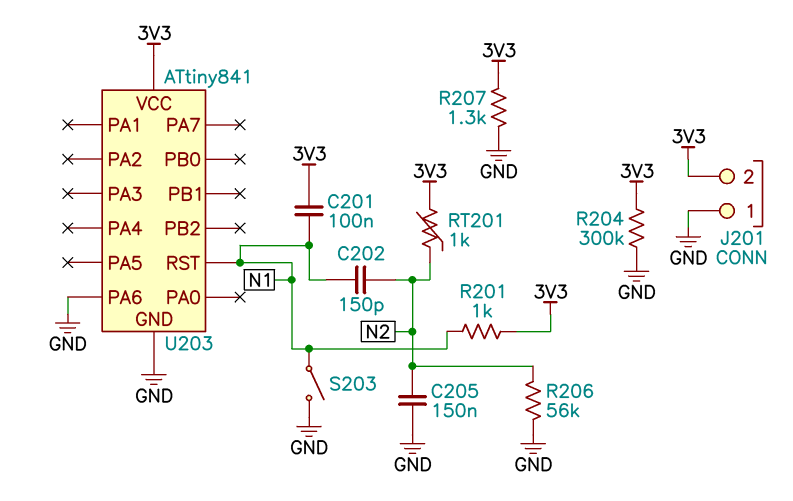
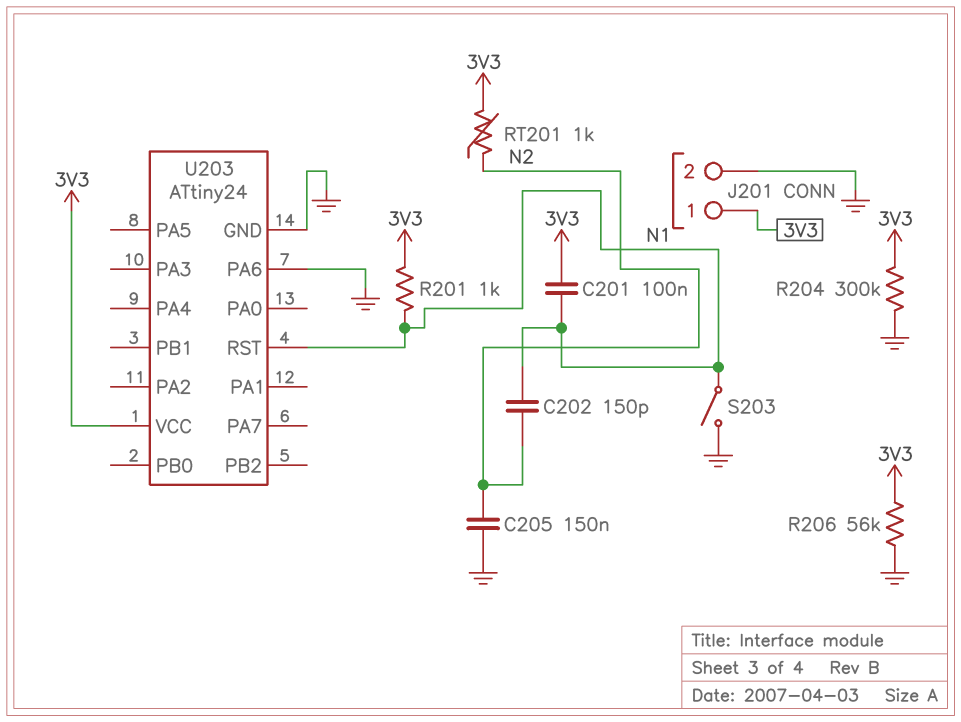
J201 pin 1: GND -> 3V3
J201 pin 2: 3V3 -> GND
R206: 56k (GND, N2) -> 56k (3V3, GND)
R207: 1.3k (3V3, GND) -> none
U203: ATtiny841 -> ATtiny24

